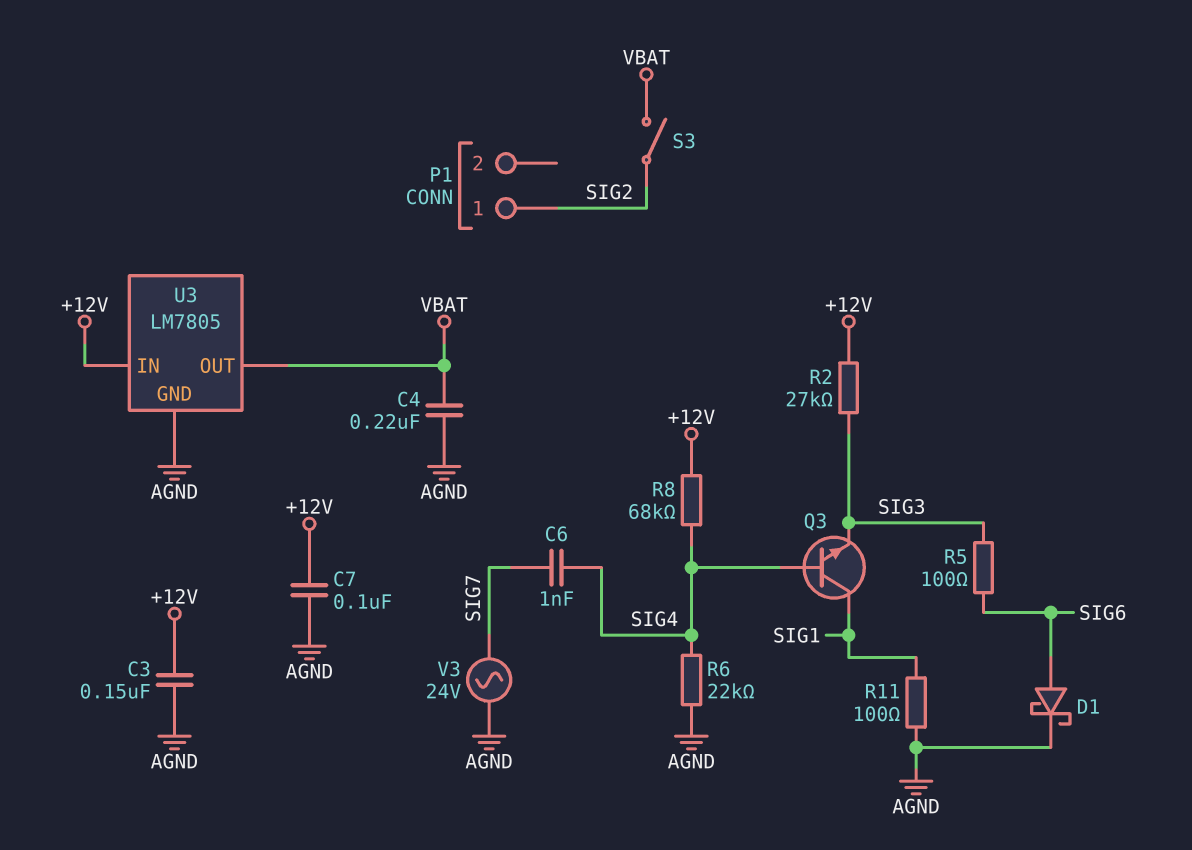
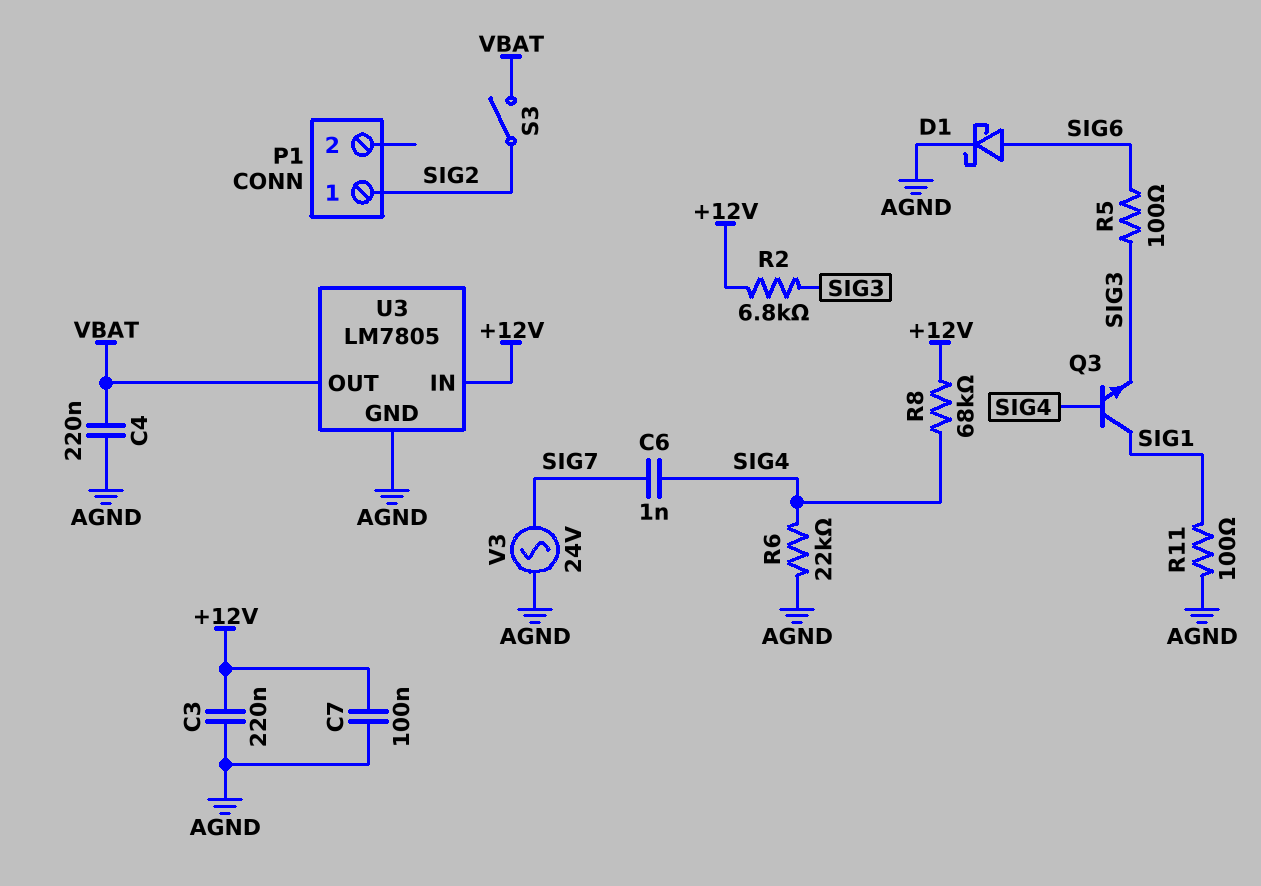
C3: 150nF (+12V, AGND) -> 220nF (+12V, AGND)
R2: 27k (+12V, SIG3) -> 6.8k (+12V, SIG3)

